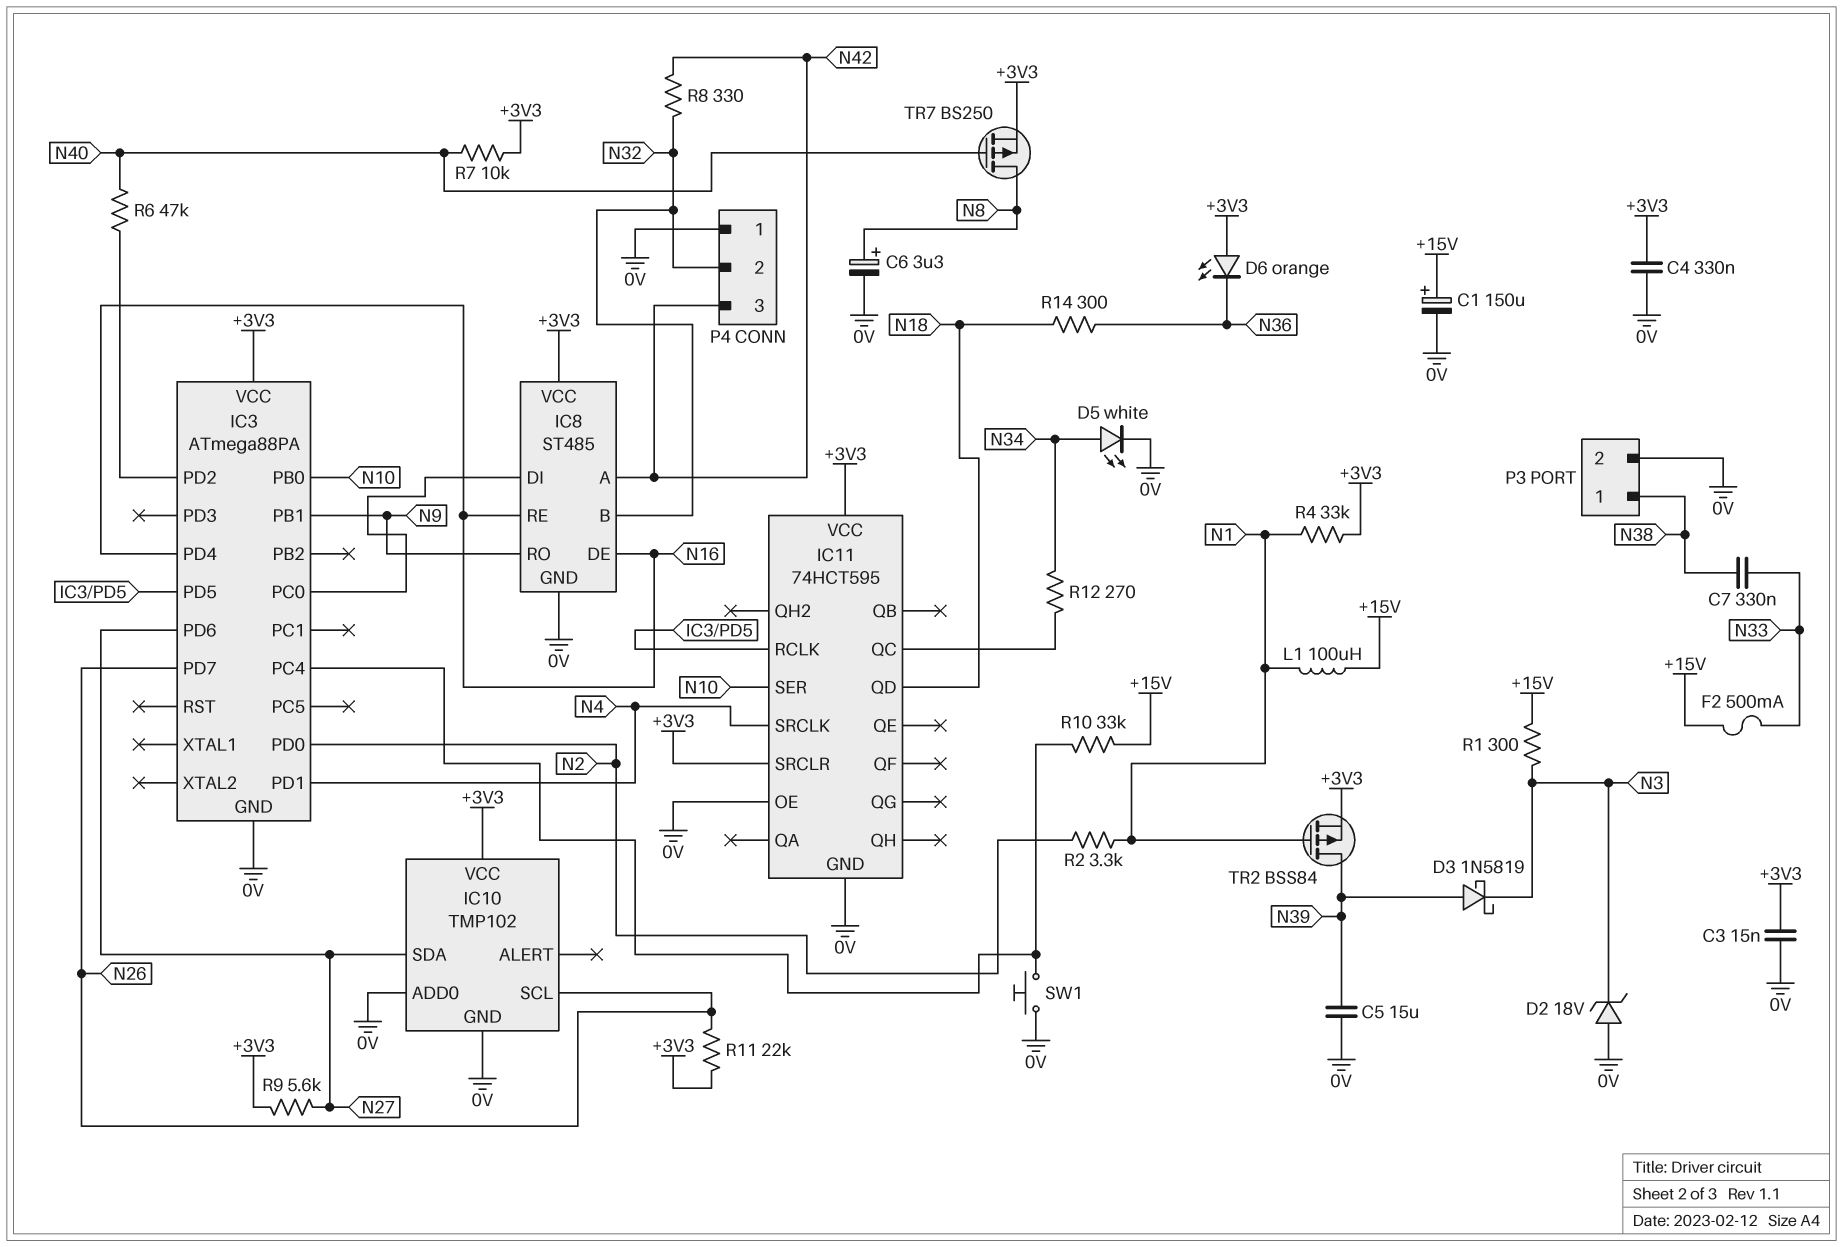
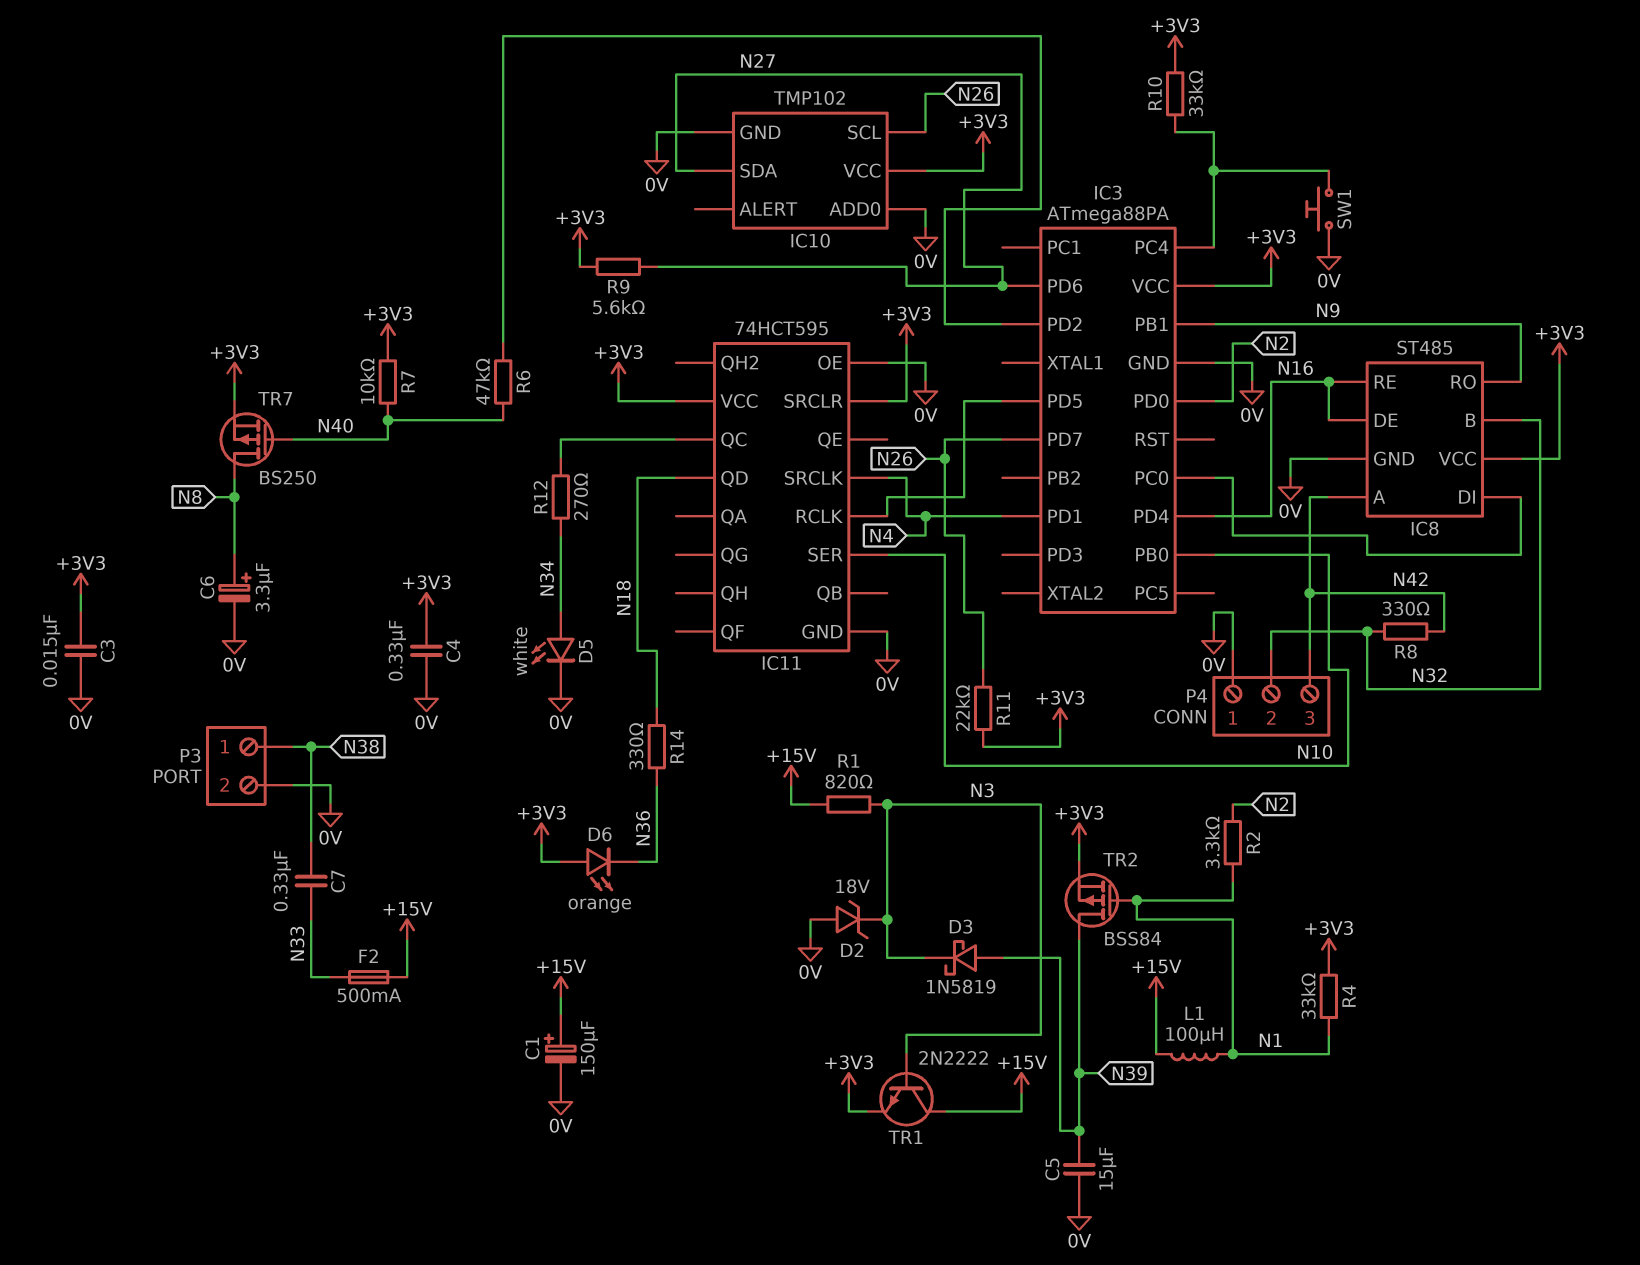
R1: 300 (+15V, N3) -> 820 (+15V, N3)
R10: 33k (+15V, IC3/PC4) -> 33k (+3V3, IC3/PC4)
R14: 300 (N18, N36) -> 330 (N18, N36)
TR1: none -> NPN 2N2222 (B N3, C +15V, E +3V3)

